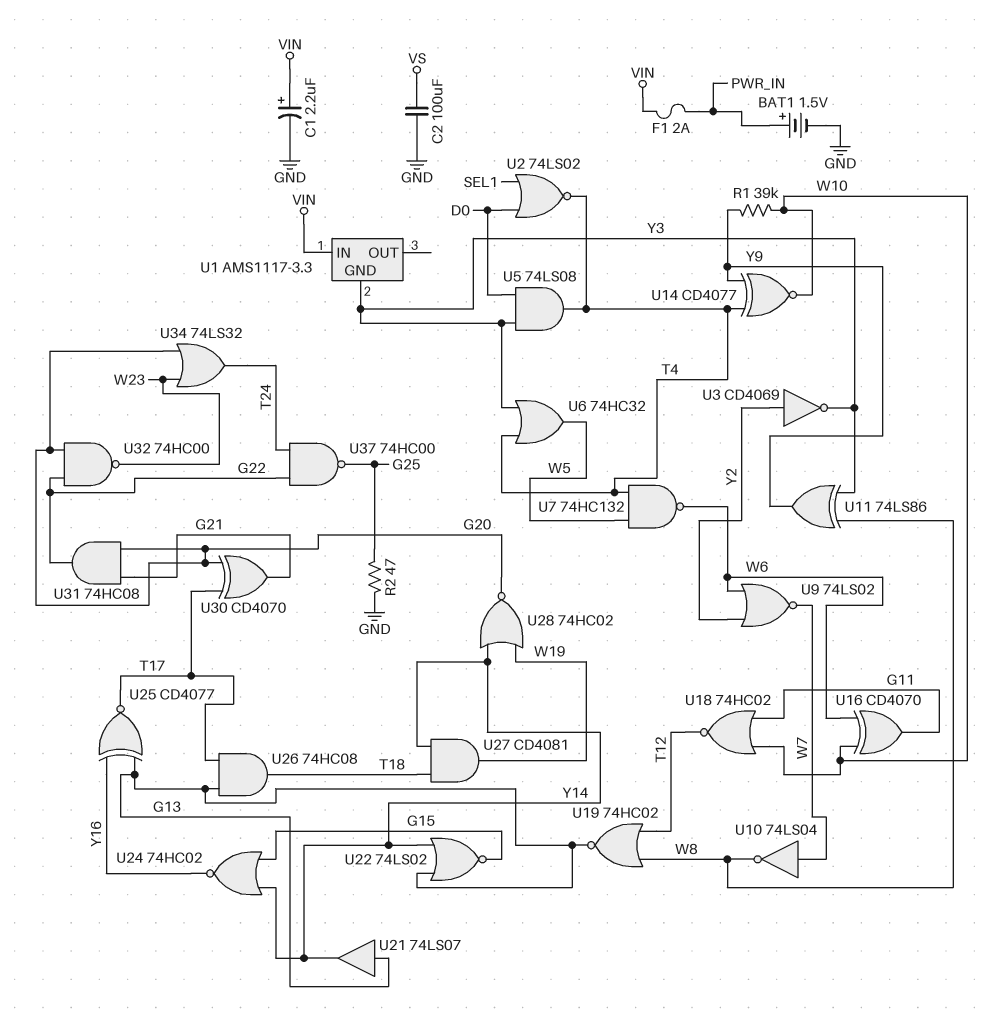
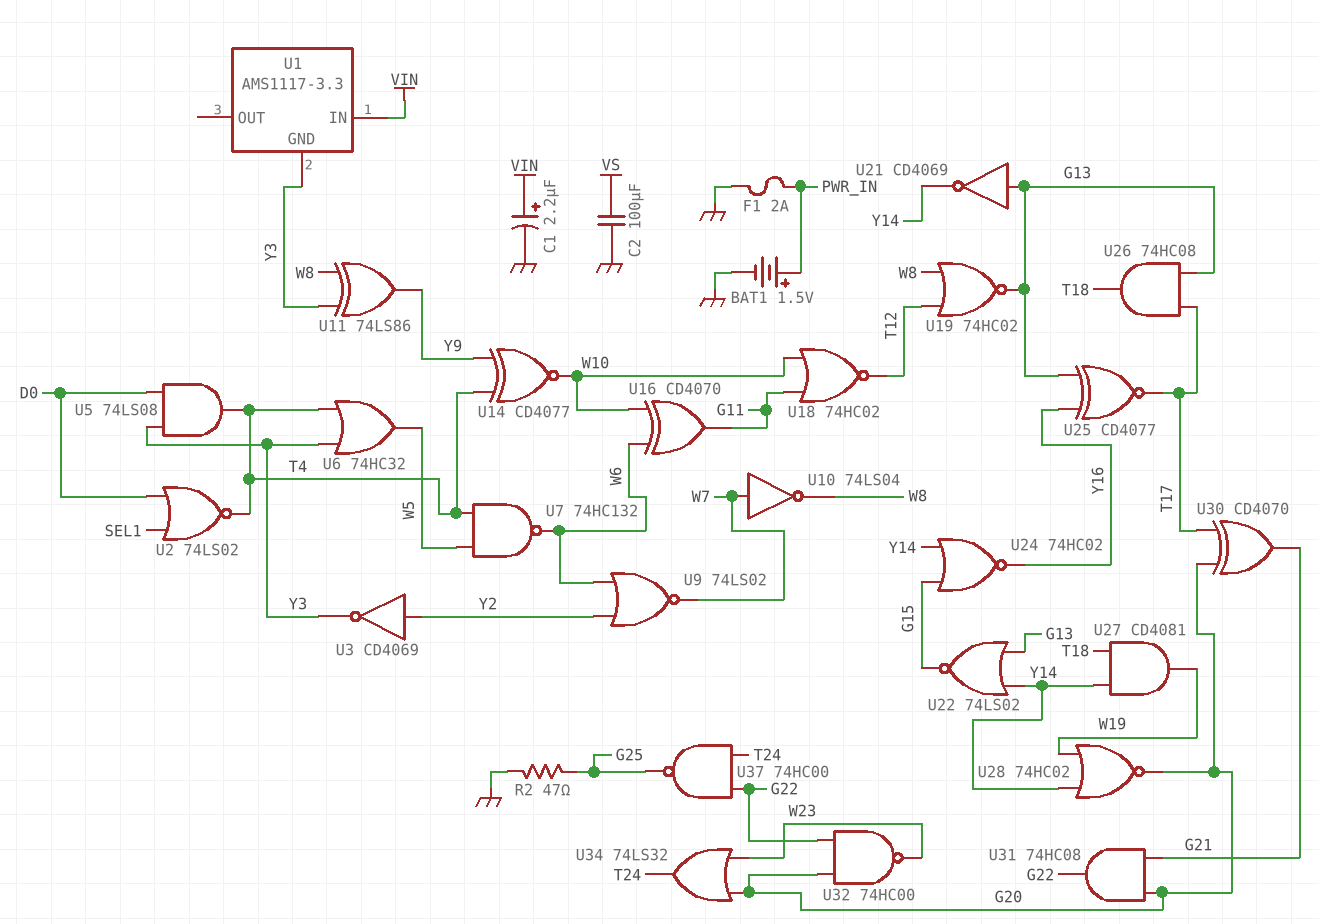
F1: 2A (PWR_IN, VIN) -> 2A (GND, PWR_IN)
R1: 39k (W10, Y9) -> none
U21: buffer 74LS07 (in G13, out Y14) -> NOT CD4069 (in G13, out Y14)

